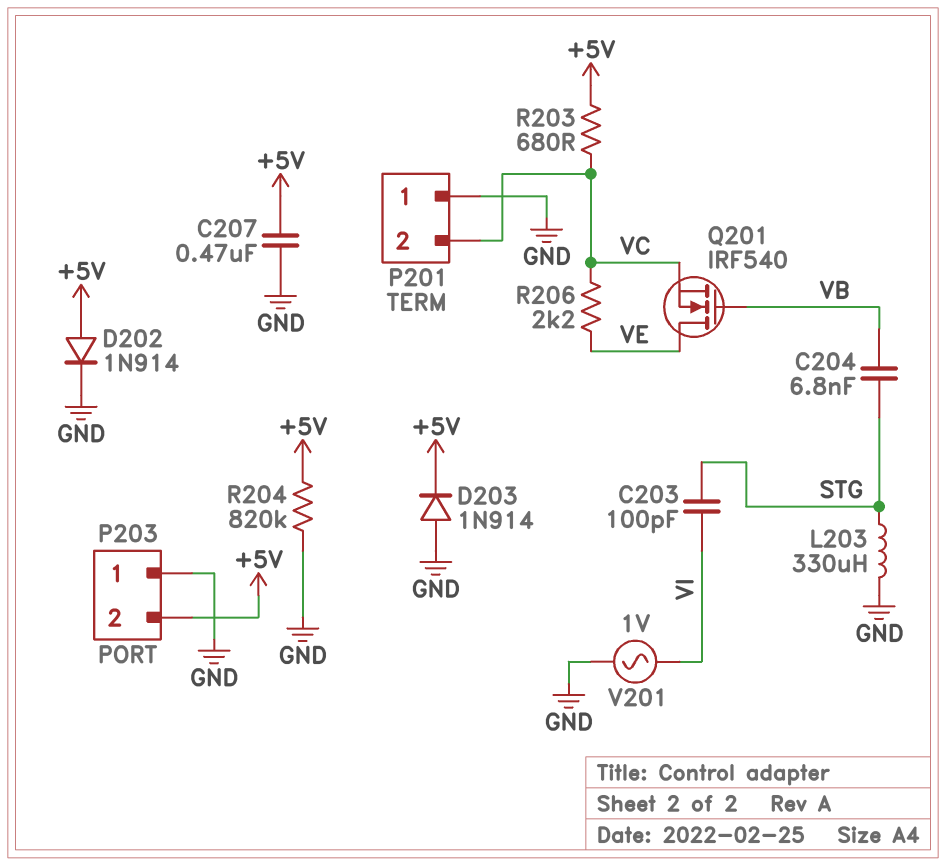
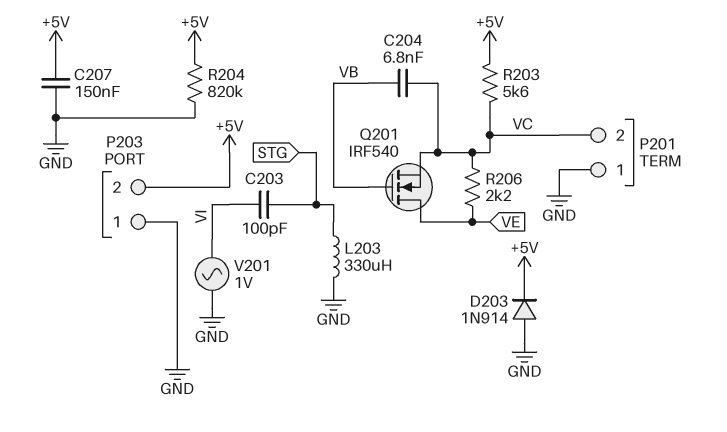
C204: 6.8nF (STG, VB) -> 6.8nF (VB, VC)
C207: 470nF (+5V, GND) -> 150nF (+5V, GND)
D202: diode 1N914 (A +5V, K GND) -> none
R203: 680 (+5V, VC) -> 5.6k (+5V, VC)

